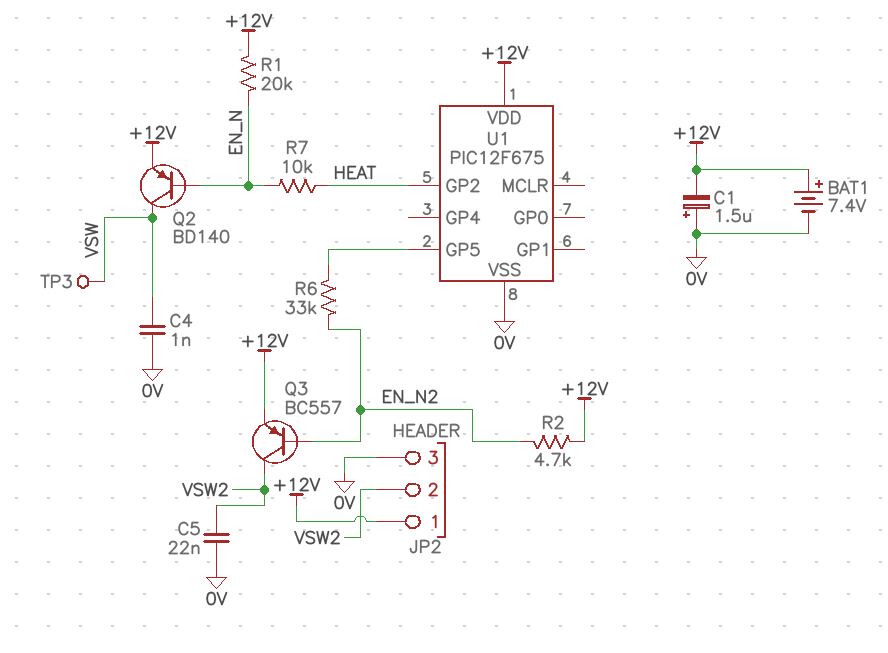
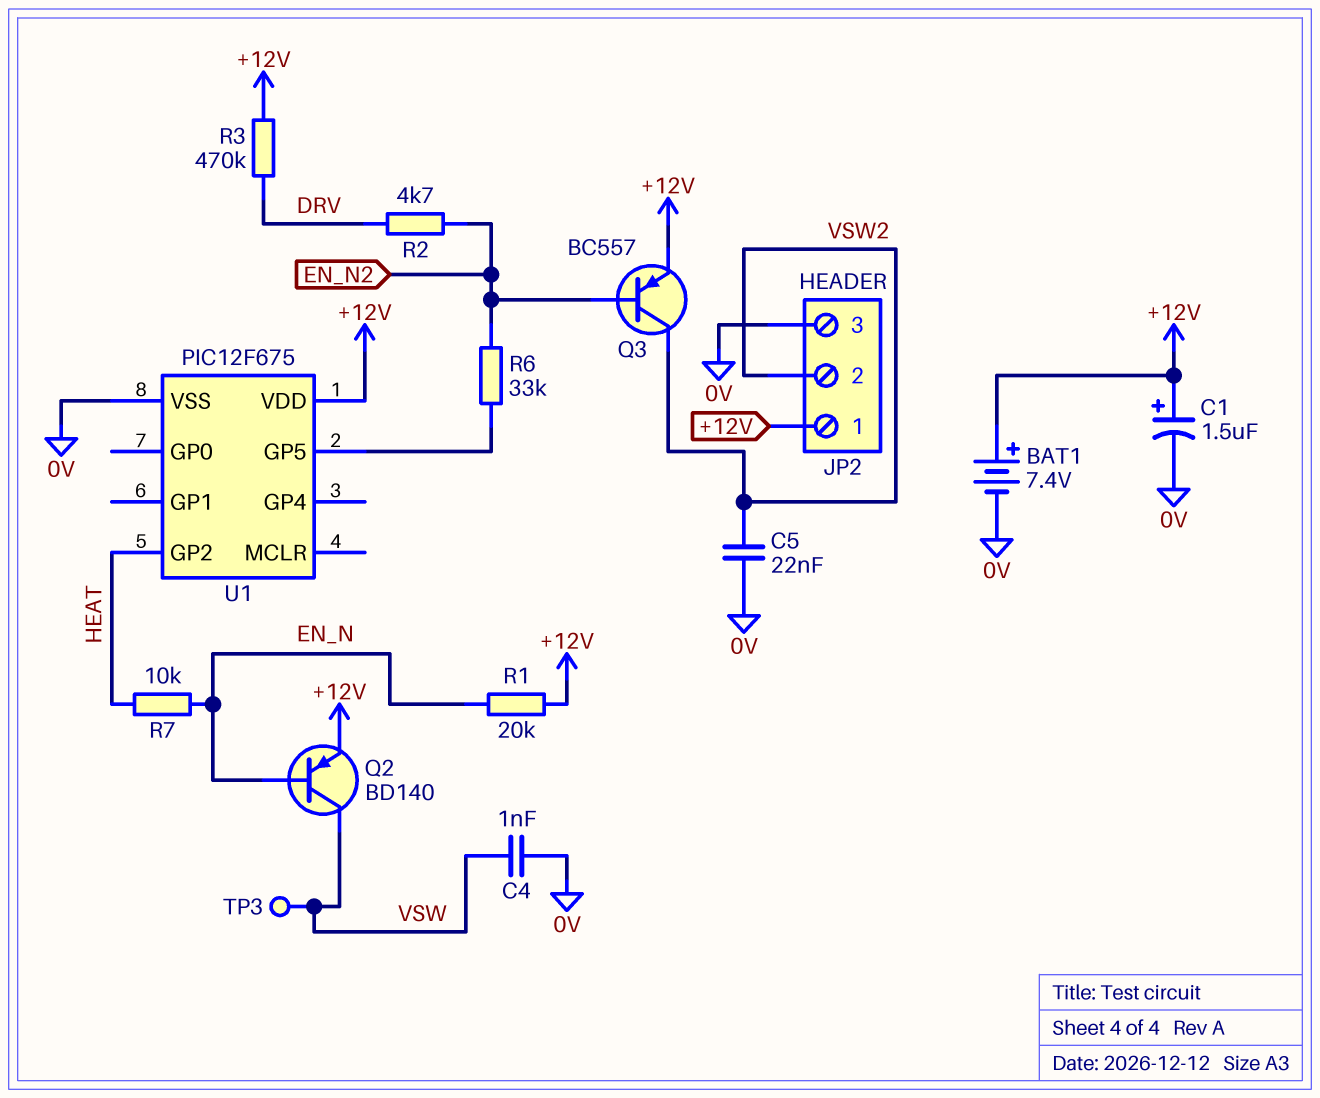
C1: 1.5uF (plus 0V, minus +12V) -> 1.5uF (plus +12V, minus 0V)
R2: 4.7k (+12V, EN_N2) -> 4.7k (DRV, EN_N2)
R3: none -> 470k (+12V, DRV)

